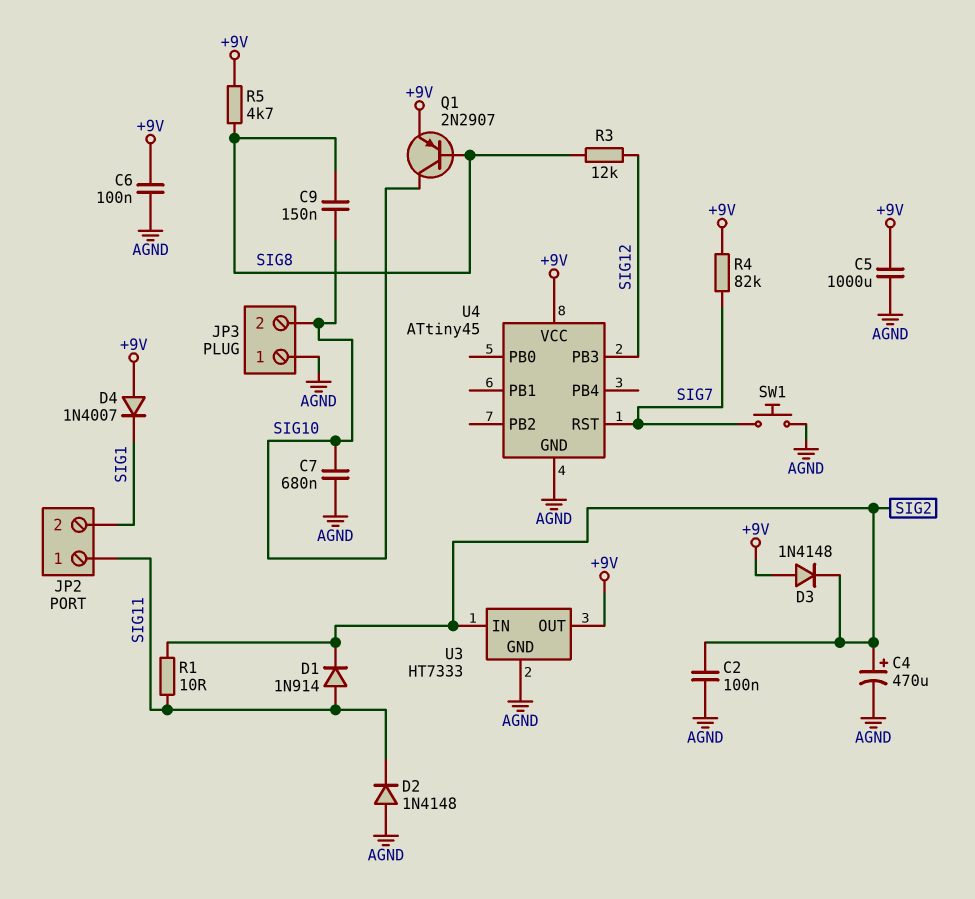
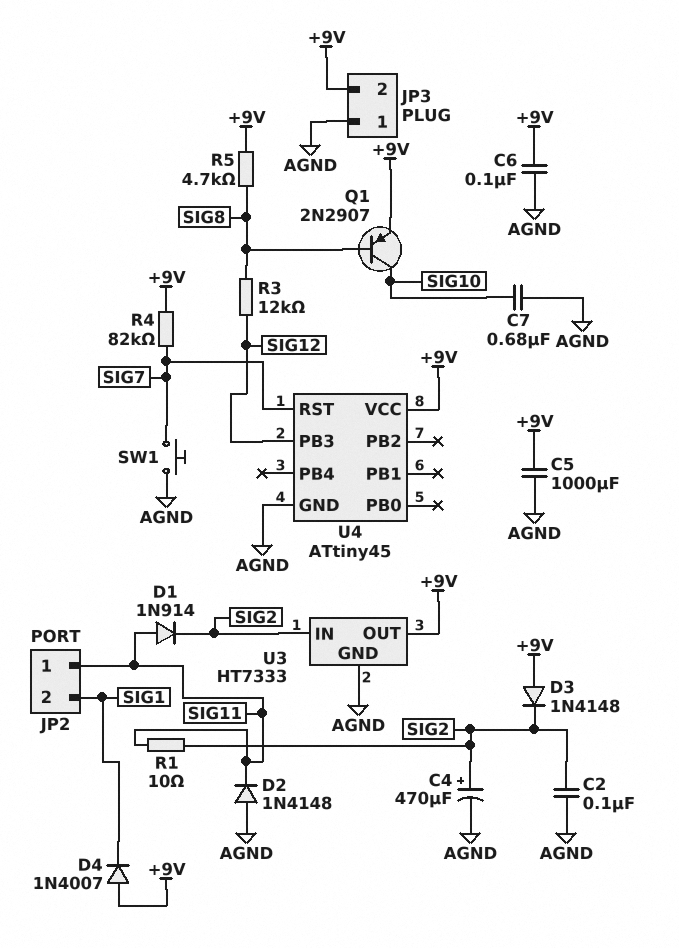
C9: 150nF (SIG8, SIG10) -> none
JP3 pin 2: SIG10 -> +9V

